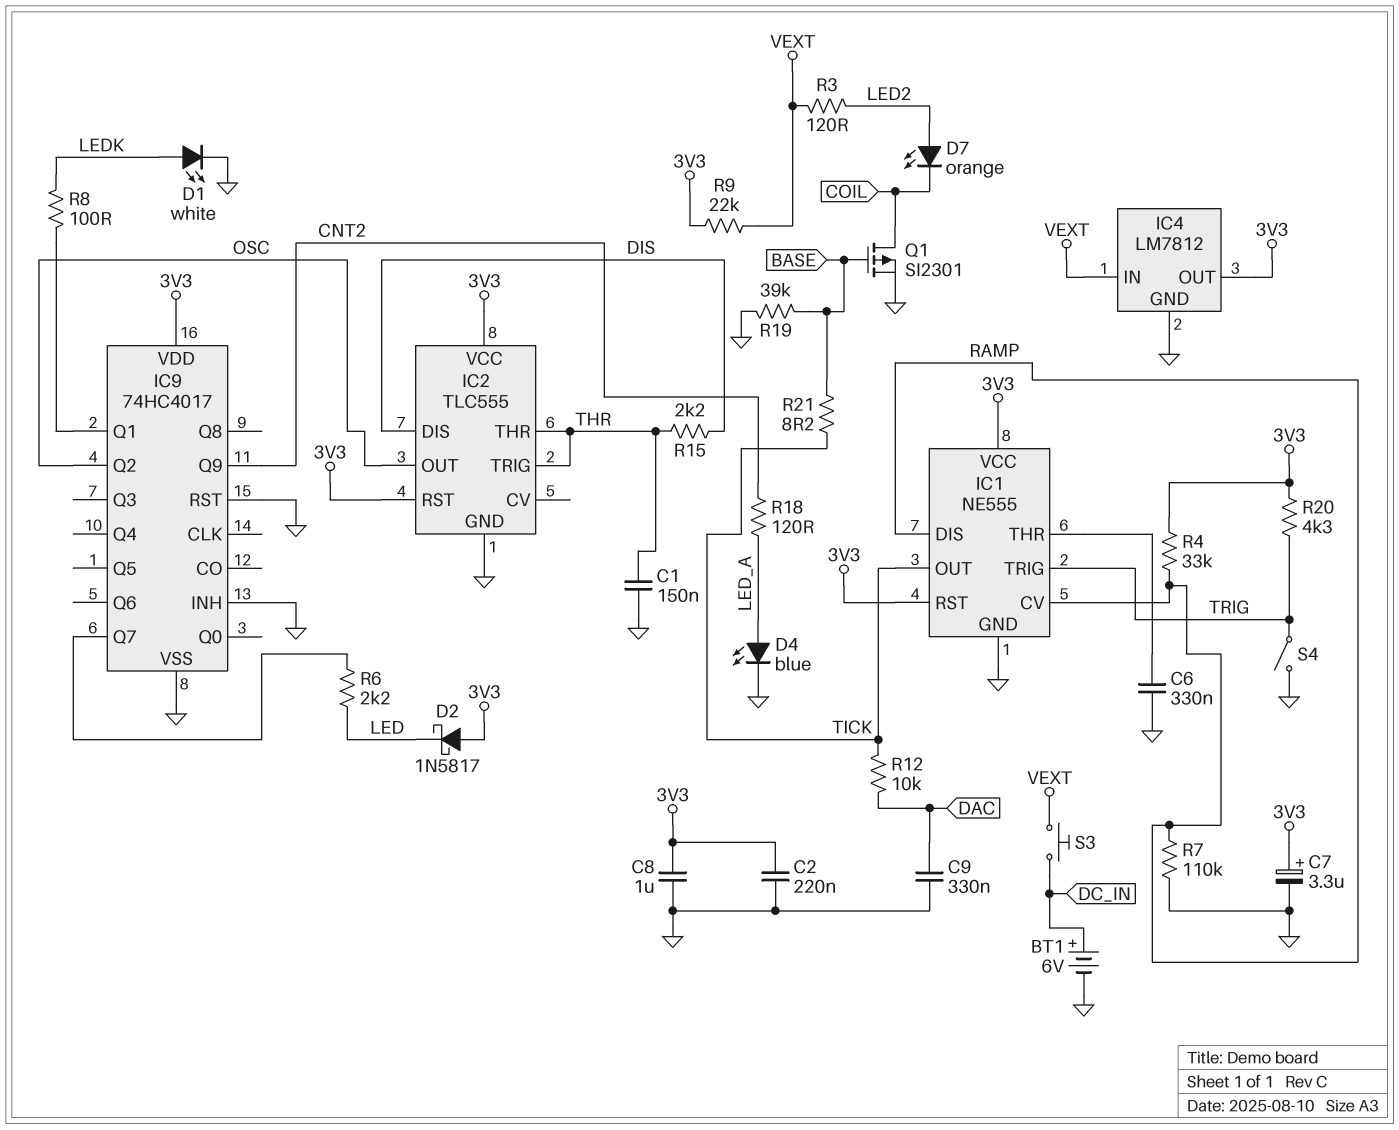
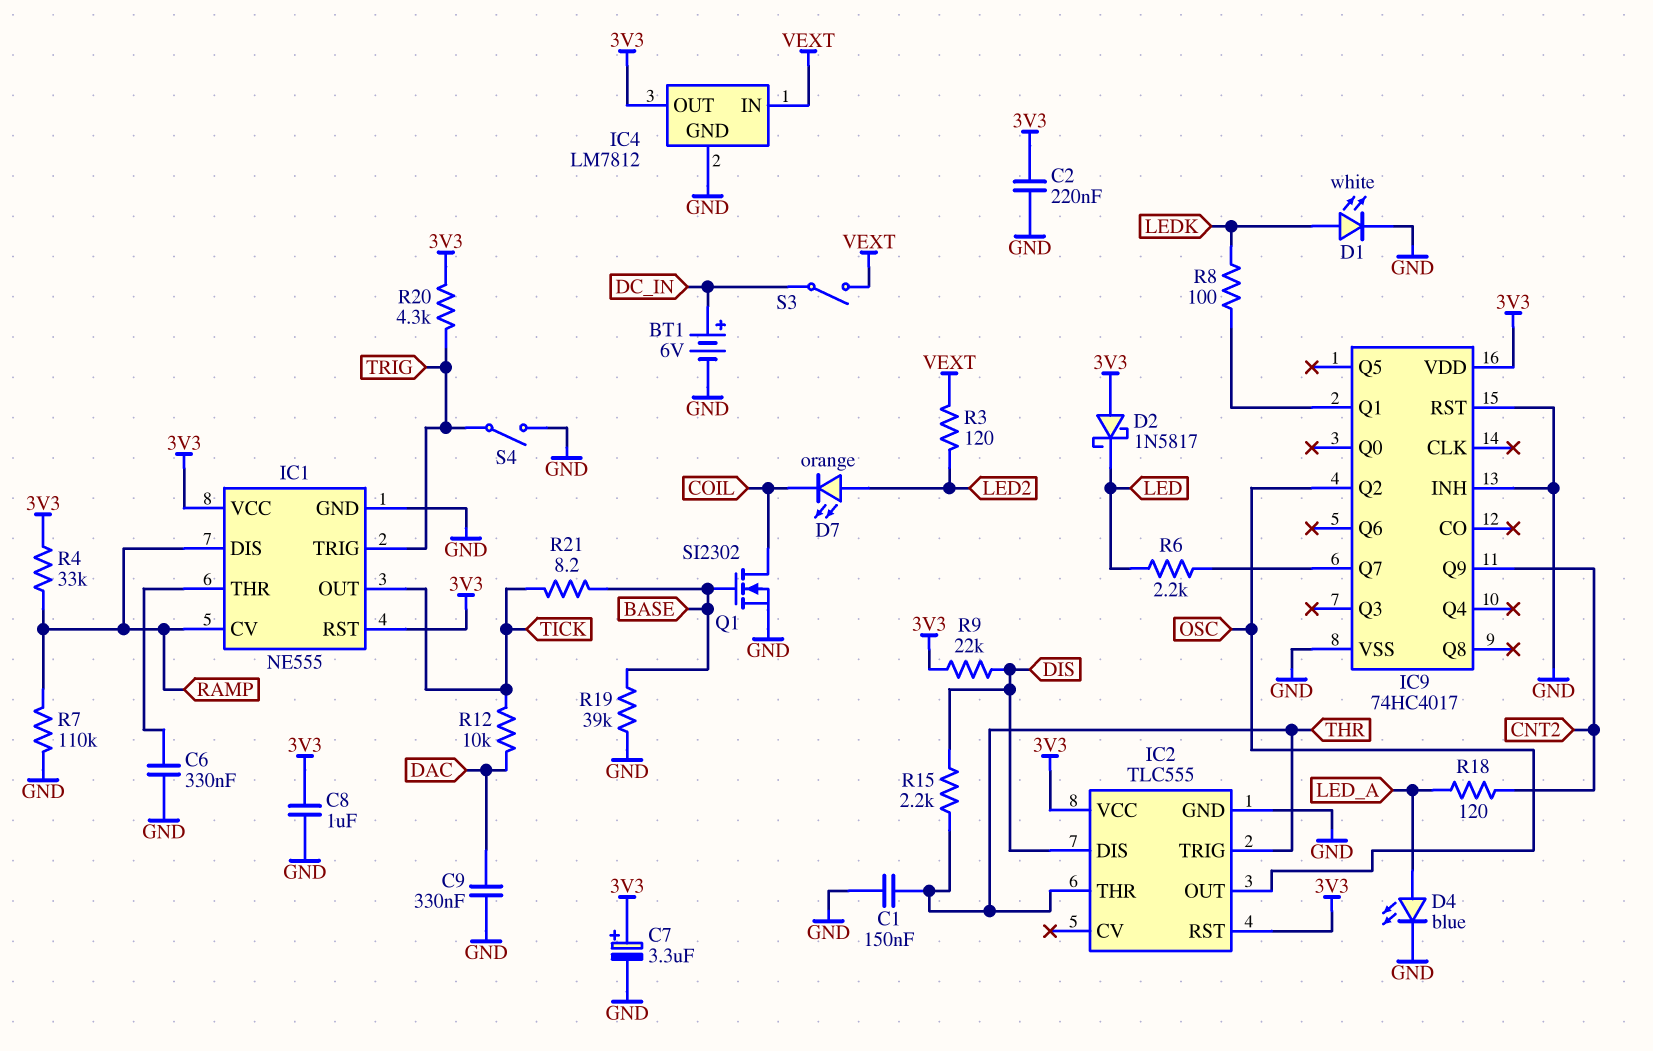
Q1: PMOS SI2301 (G BASE, D COIL, S GND) -> NMOS SI2302 (G BASE, D COIL, S GND)
R9: 22k (3V3, VEXT) -> 22k (3V3, DIS)
S3: button (DC_IN, VEXT) -> switch (DC_IN, VEXT)

